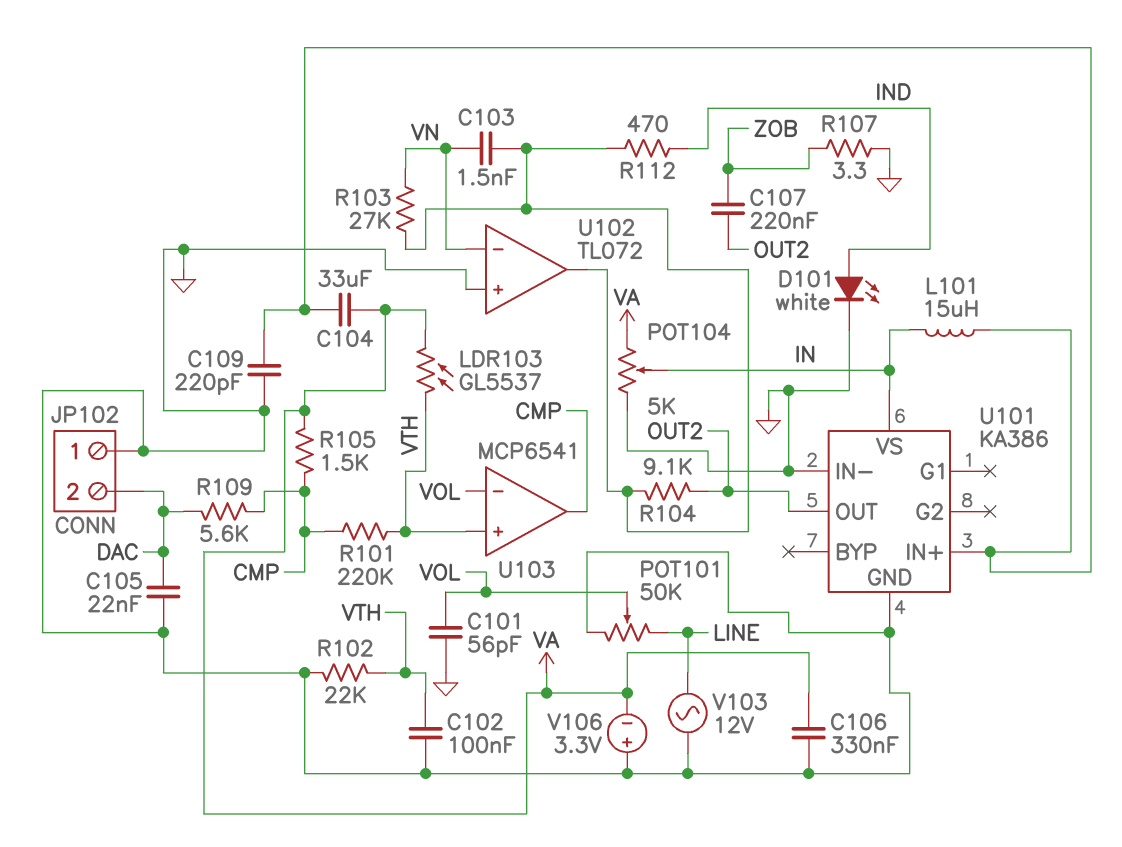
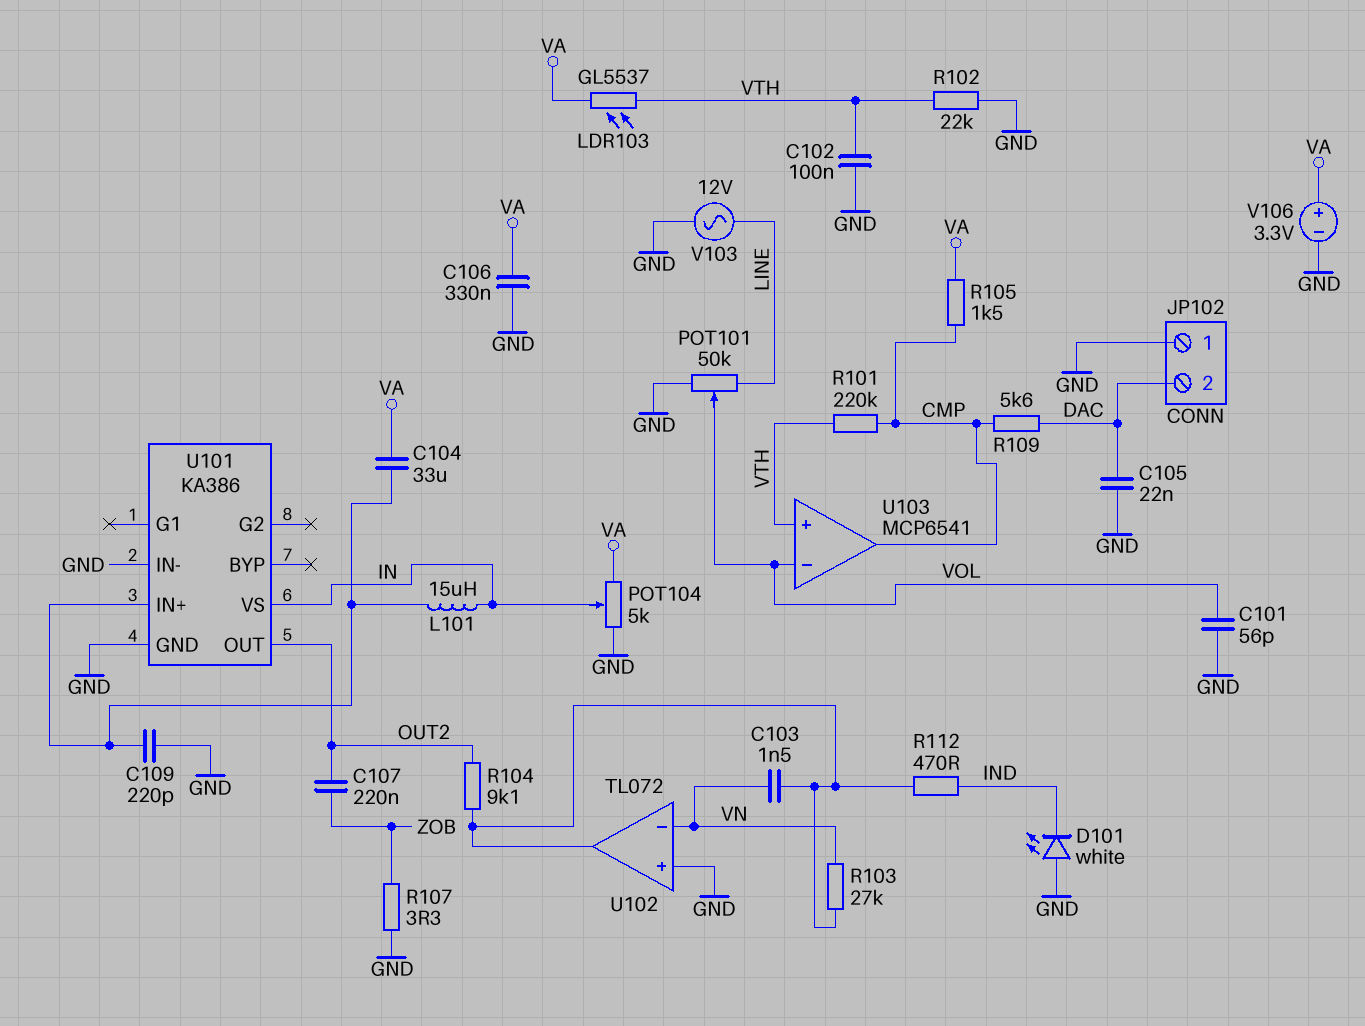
D101: LED white (A IND, K GND) -> LED white (A GND, K IND)
V106: 3.3V (plus GND, minus VA) -> 3.3V (plus VA, minus GND)

